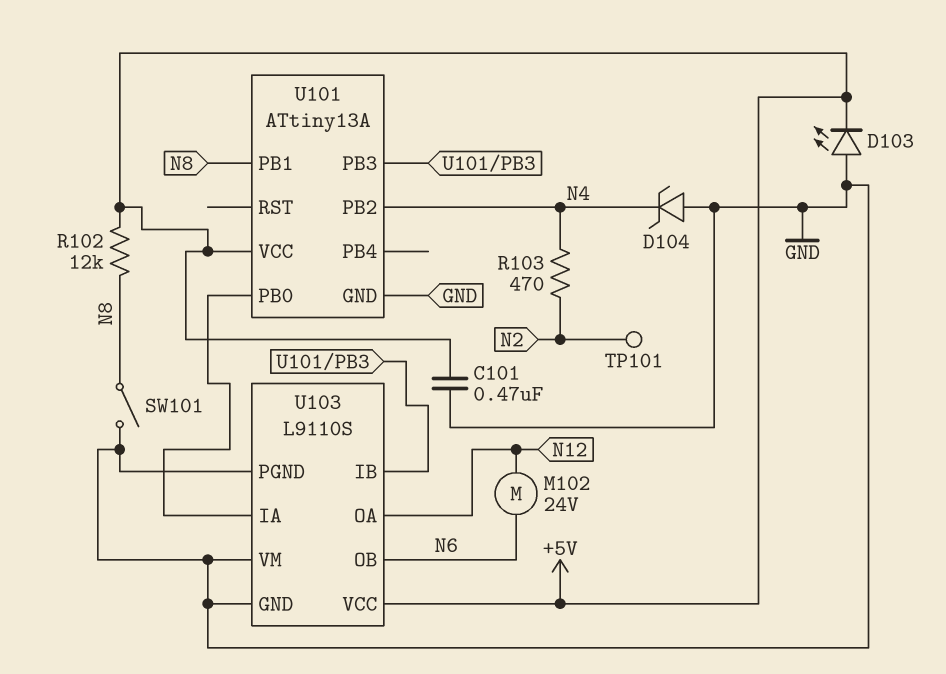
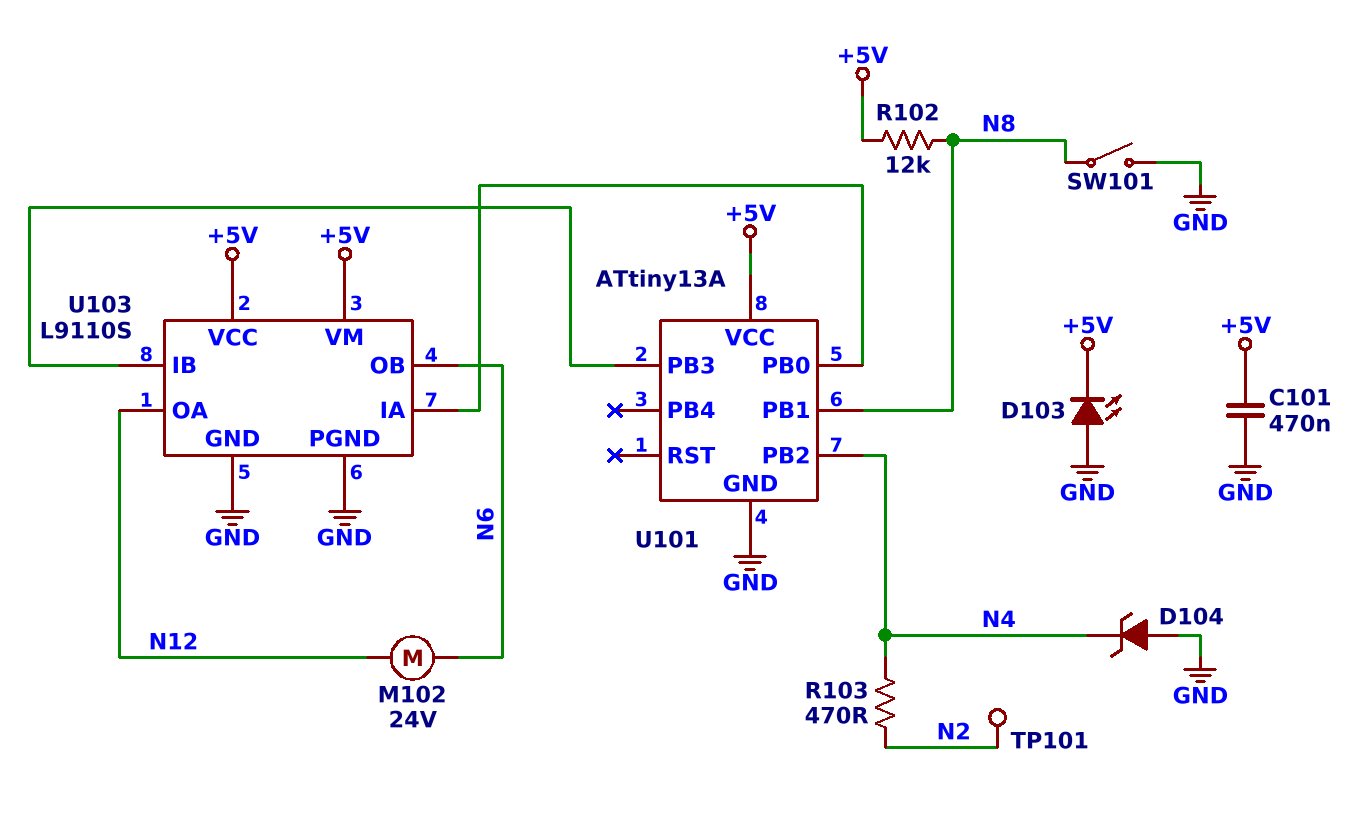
U103 pin VM: GND -> +5V

